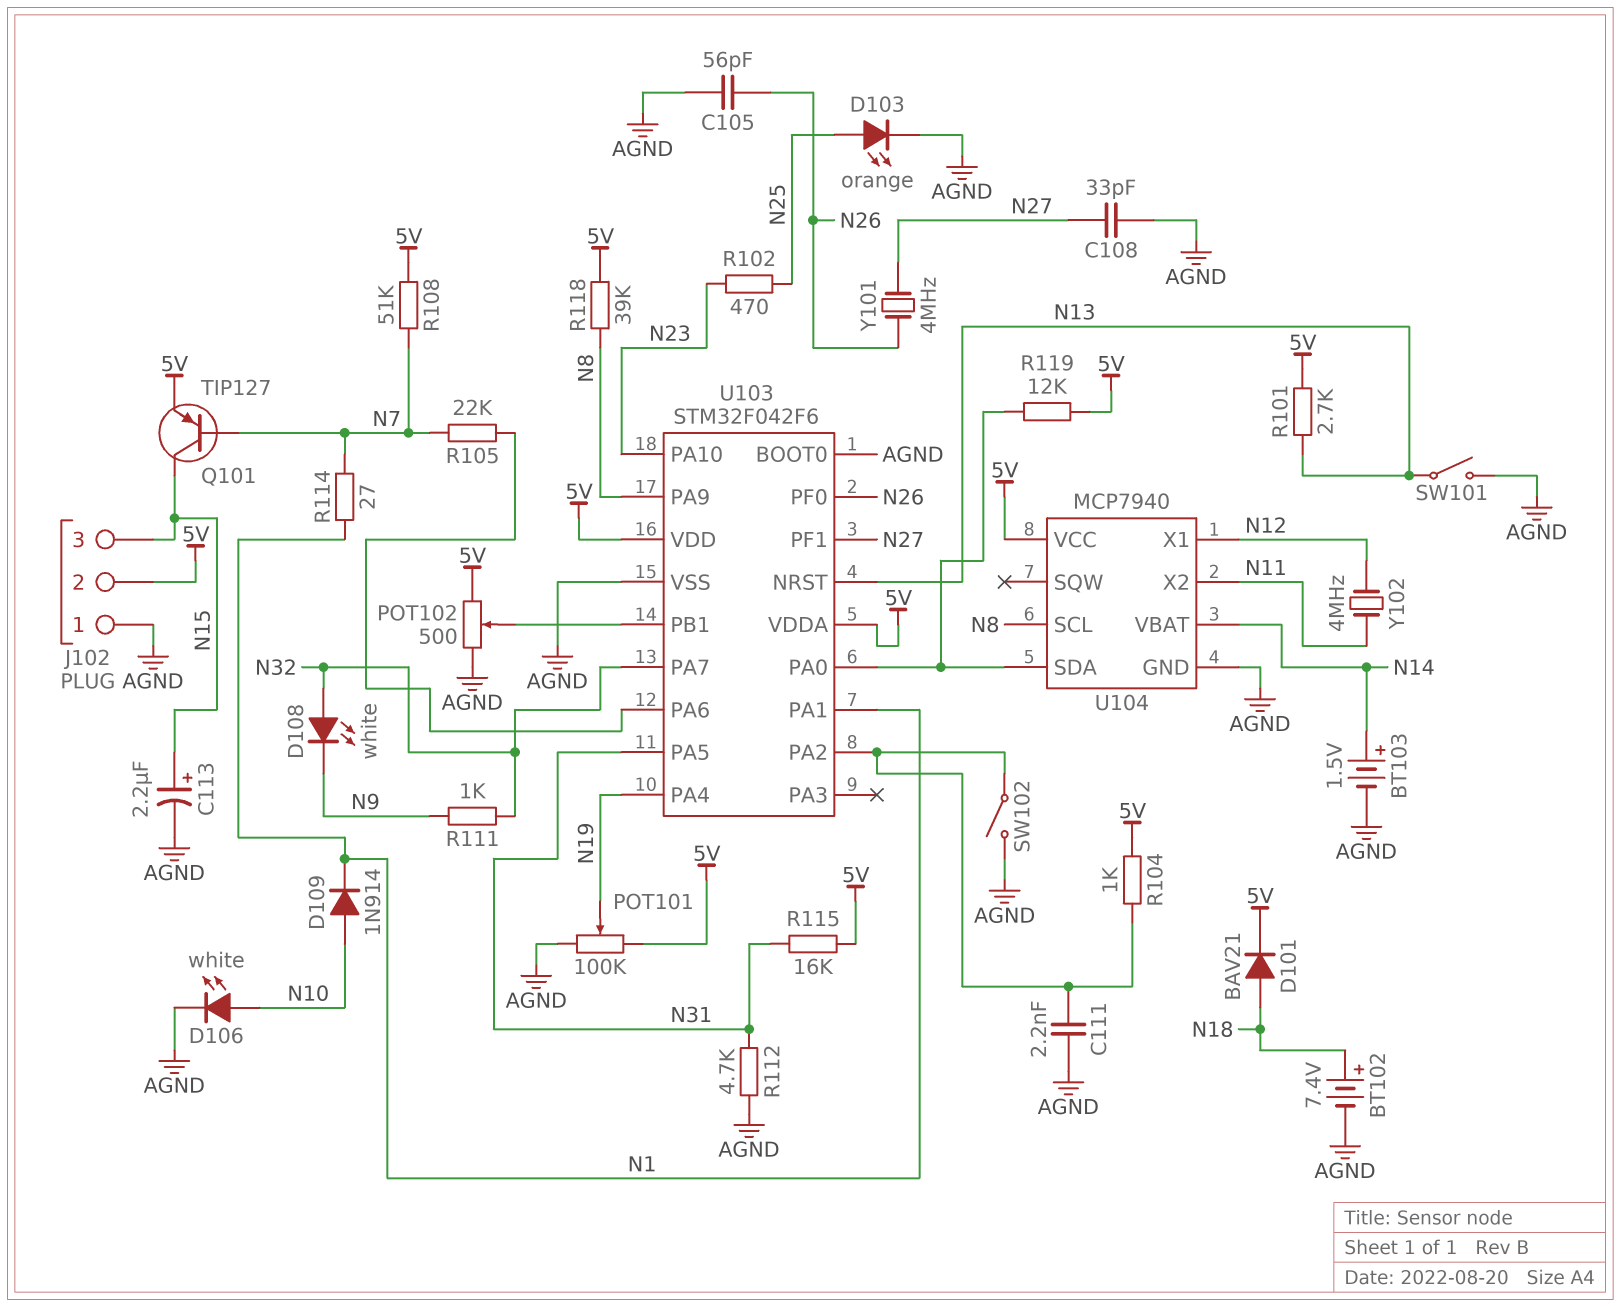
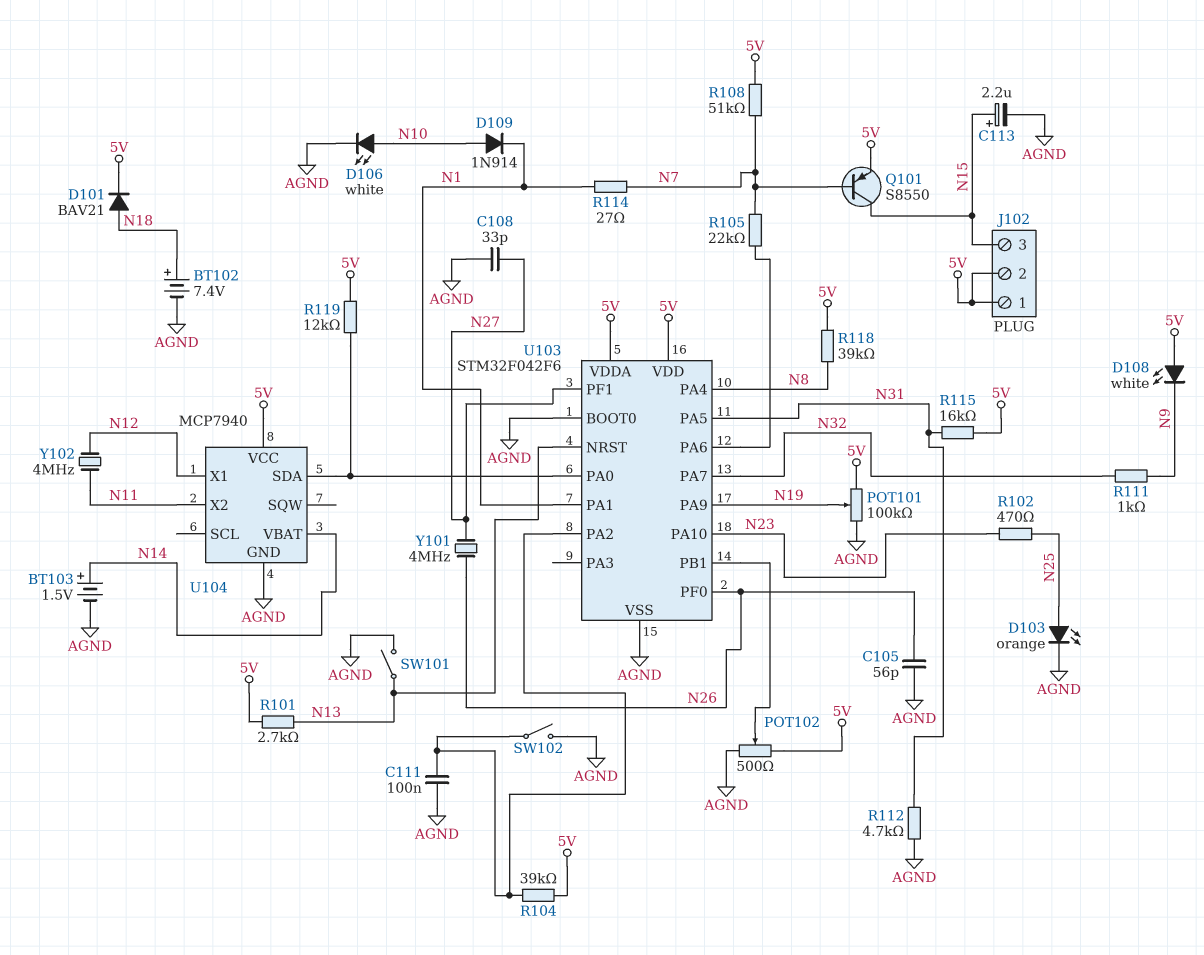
C111: 2.2nF (AGND, U103/PA2) -> 100nF (AGND, U103/PA2)
D108: LED white (A N32, K N9) -> LED white (A 5V, K N9)
J102 pin 1: AGND -> 5V
Q101: PNP TIP127 (B N7, C N15, E 5V) -> PNP S8550 (B N7, C N15, E 5V)
R104: 1k (5V, U103/PA2) -> 39k (5V, U103/PA2)
U103 pin PA4: N19 -> N8
U103 pin PA9: N8 -> N19
U104 pin SCL: N8 -> none

